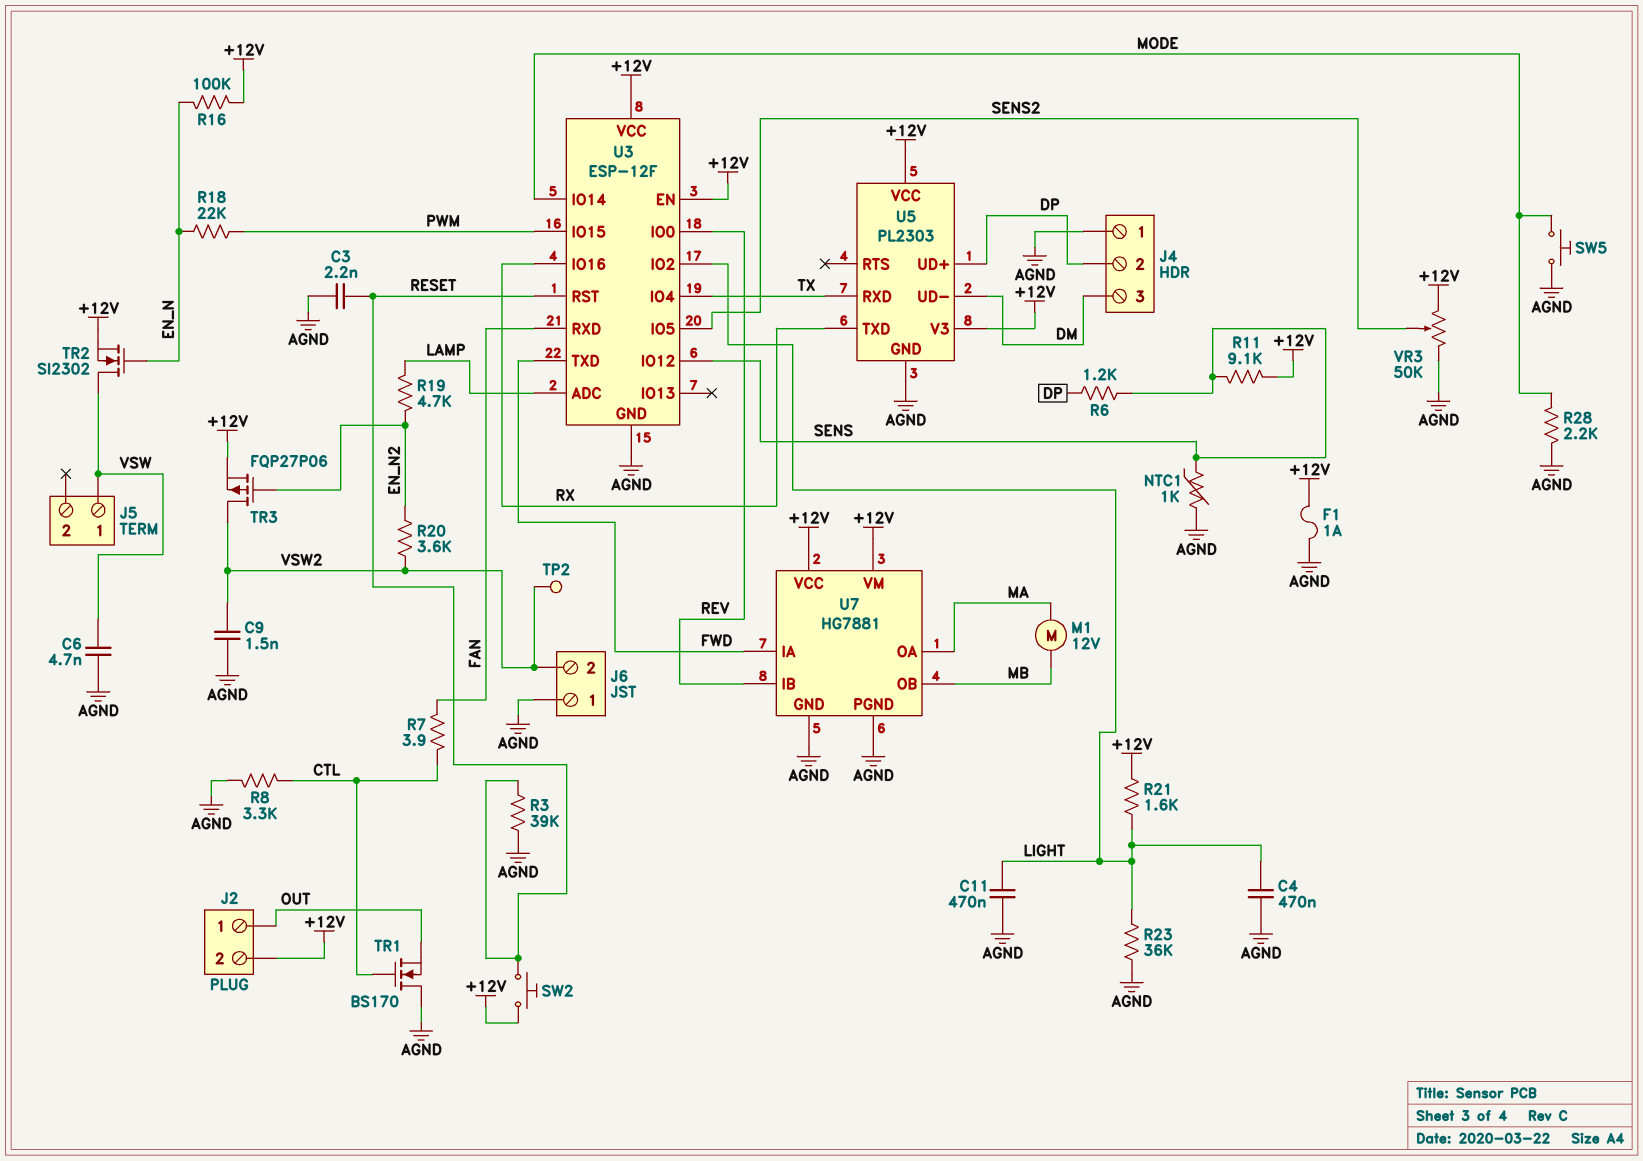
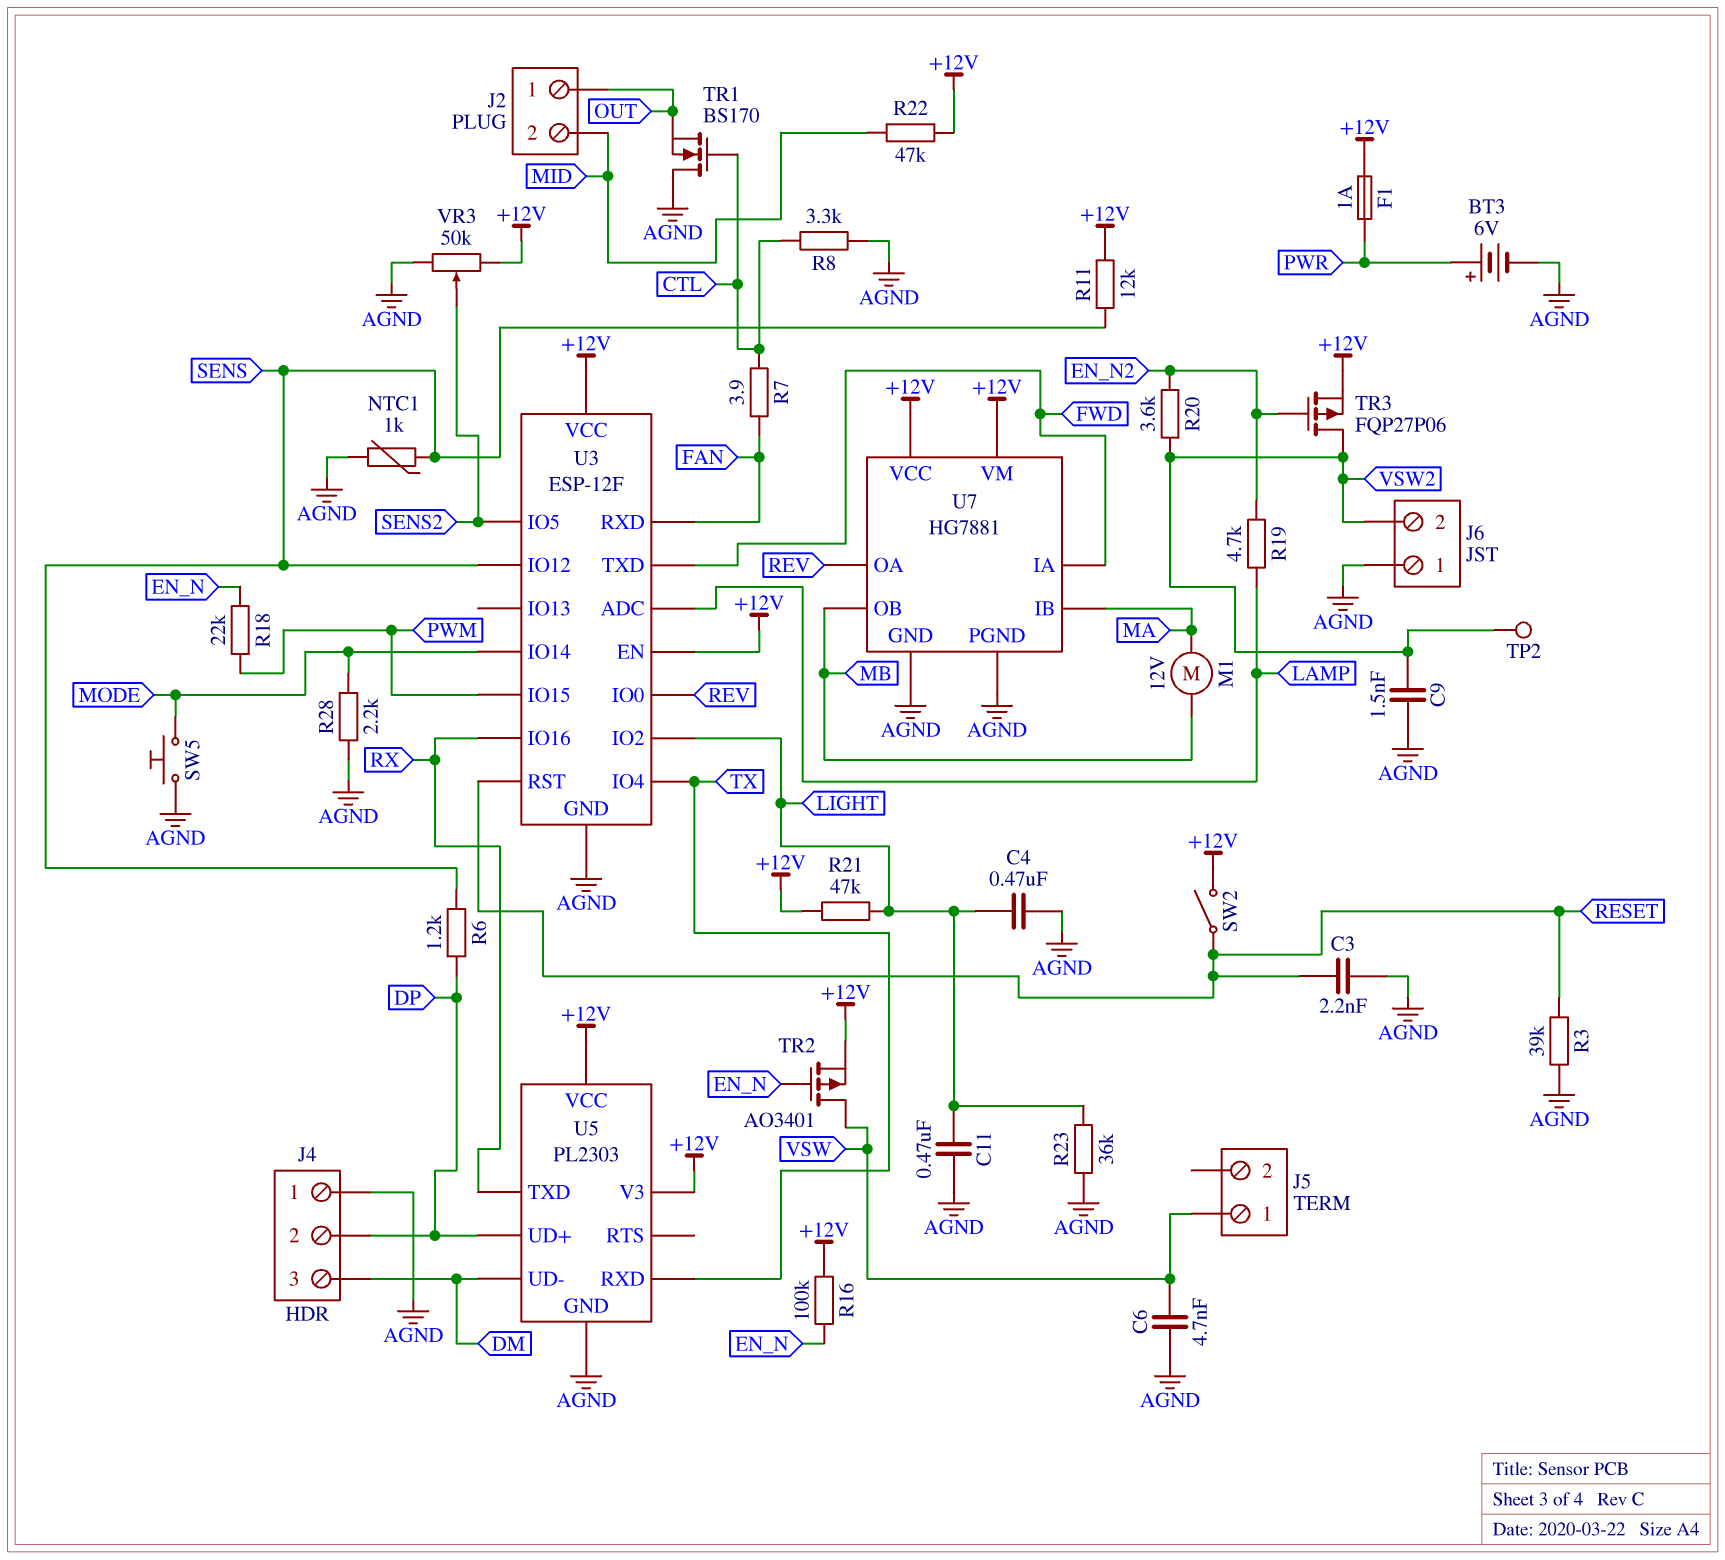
BT3: none -> 6V (plus PWR, minus AGND)
F1: 1A (+12V, AGND) -> 1A (+12V, PWR)
J2 pin 2: +12V -> MID
R11: 9.1k (+12V, SENS) -> 12k (+12V, SENS)
R21: 1.6k (+12V, LIGHT) -> 47k (+12V, LIGHT)
R22: none -> 47k (+12V, MID)
SW2: button (+12V, RESET) -> switch (+12V, RESET)
TR2: NMOS SI2302 (G EN_N, D VSW, S +12V) -> PMOS AO3401 (G EN_N, D VSW, S +12V)
U7 pin IB: REV -> MA
U7 pin OA: MA -> REV

